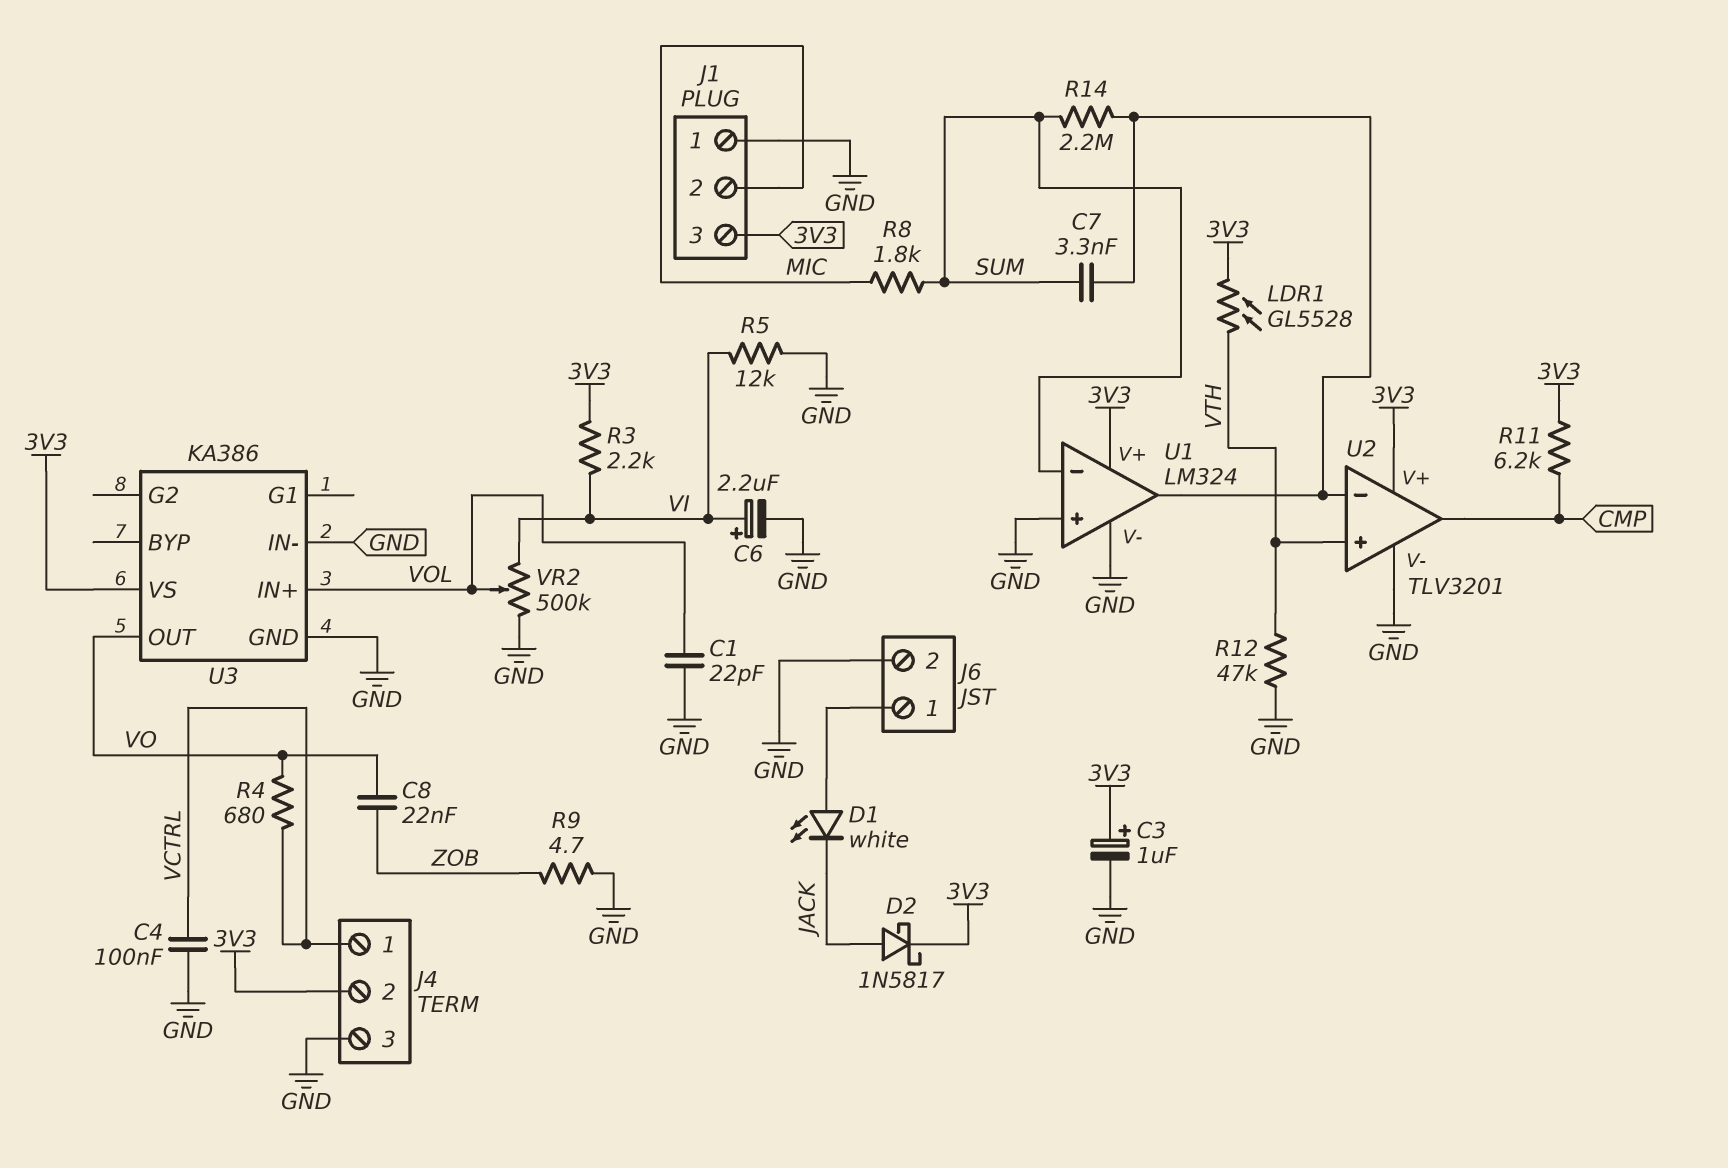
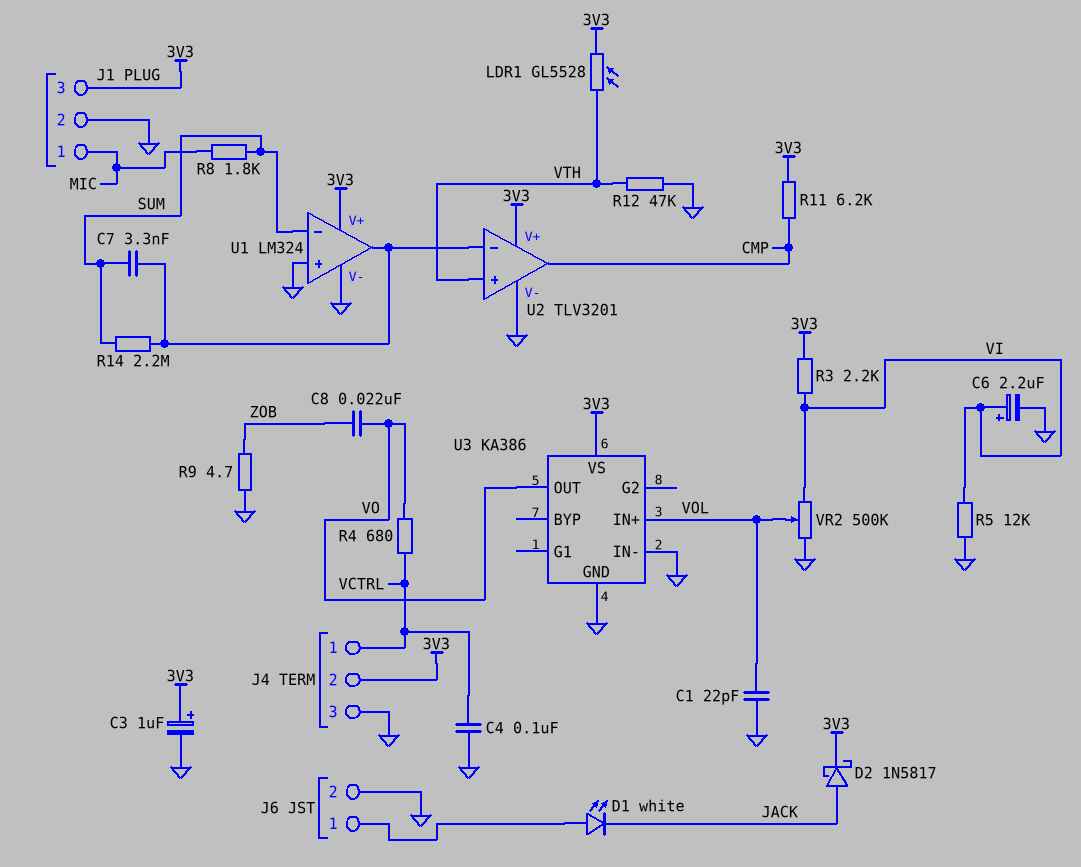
J1 pin 1: GND -> MIC
J1 pin 2: MIC -> GND

